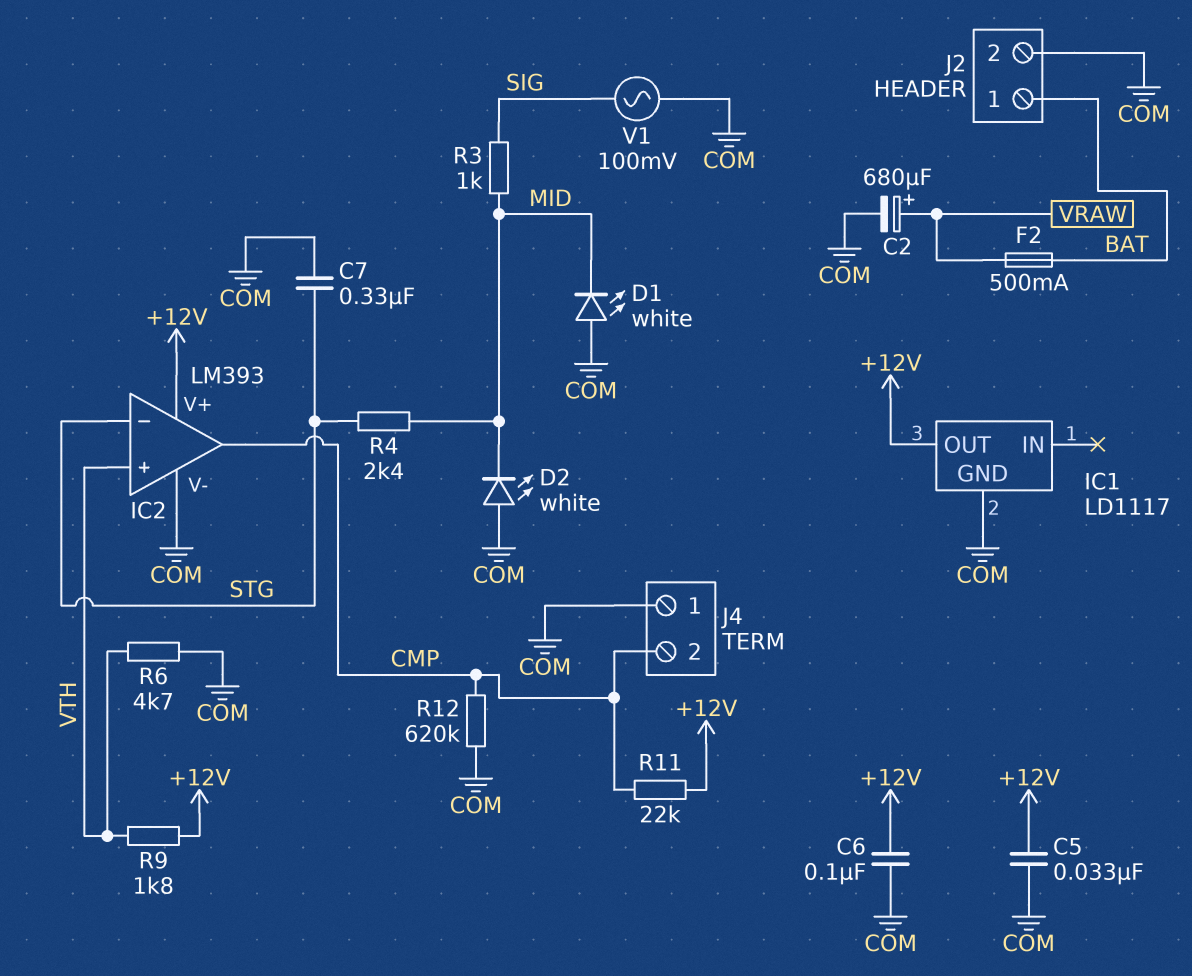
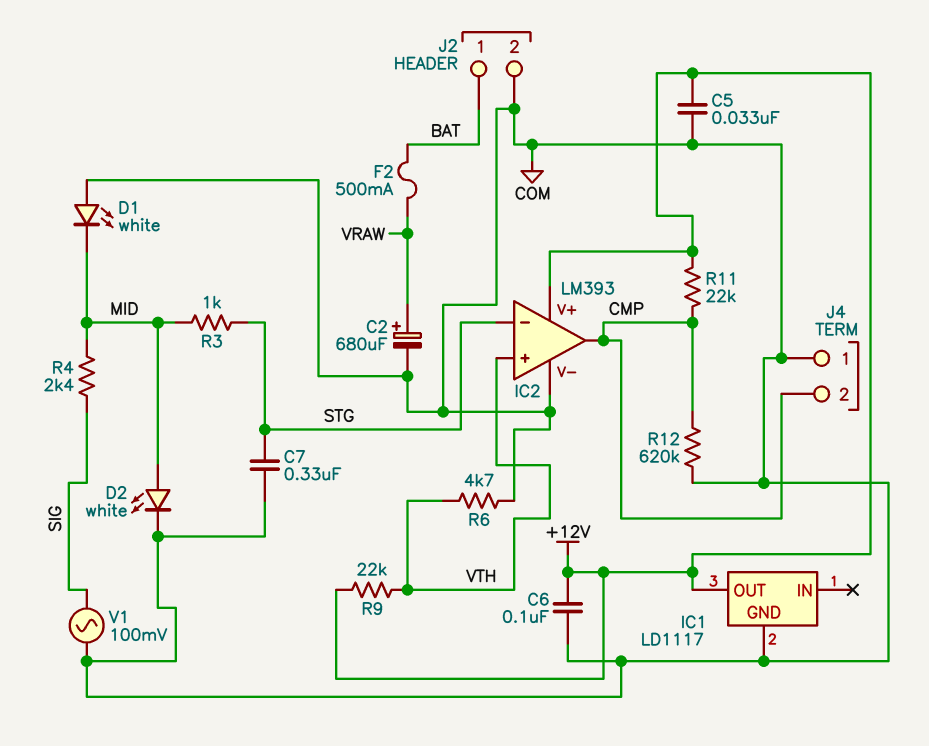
D2: LED white (A COM, K MID) -> LED white (A MID, K COM)
R3: 1k (MID, SIG) -> 1k (MID, STG)
R4: 2.4k (MID, STG) -> 2.4k (MID, SIG)
R9: 1.8k (+12V, VTH) -> 22k (+12V, VTH)

